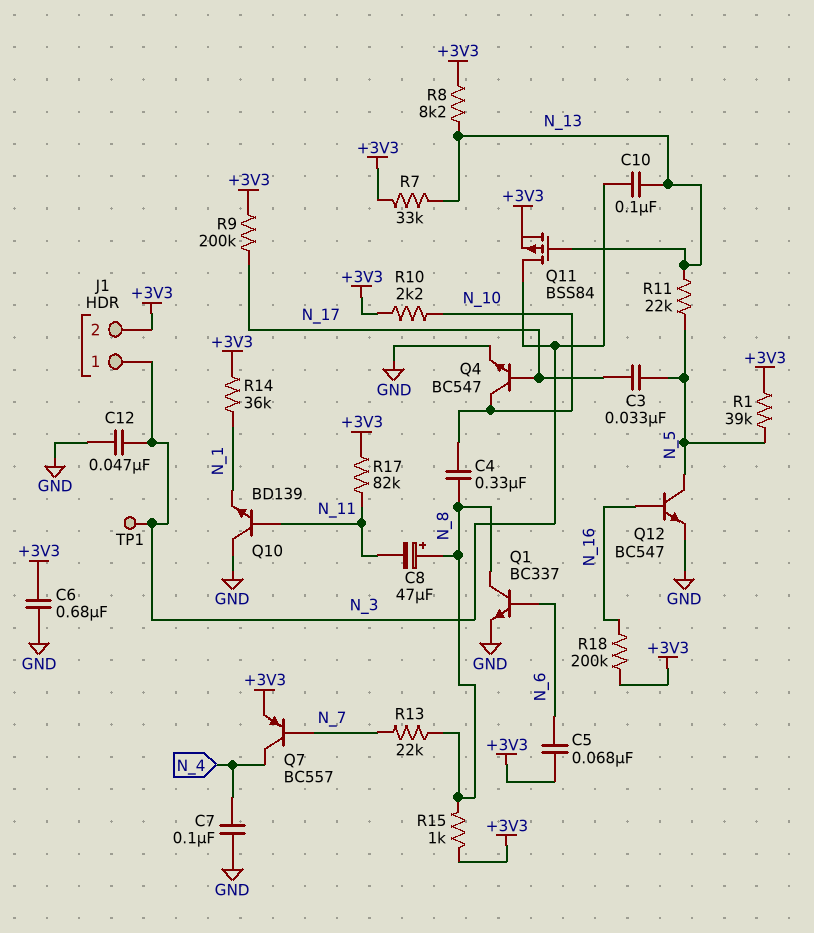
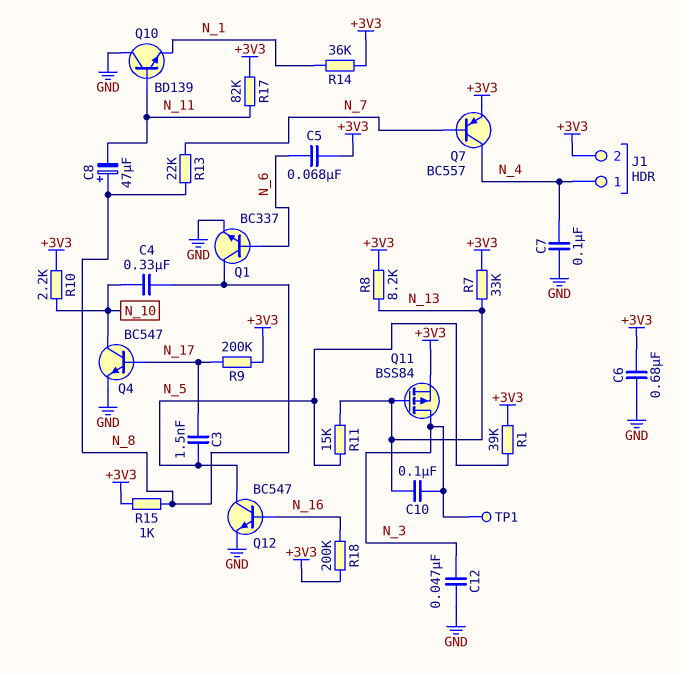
C3: 33nF (N_5, N_17) -> 1.5nF (N_5, N_17)
J1 pin 1: N_3 -> N_4
R11: 22k (N_5, N_13) -> 15k (N_5, N_13)

